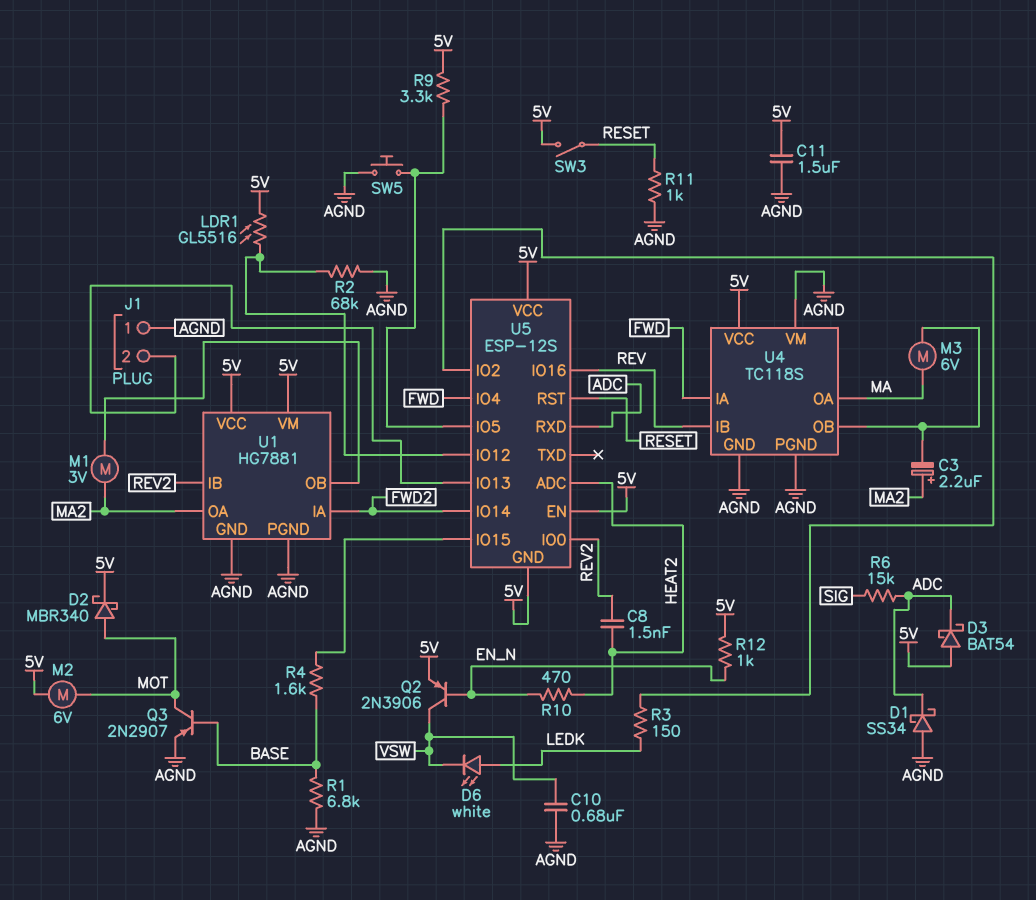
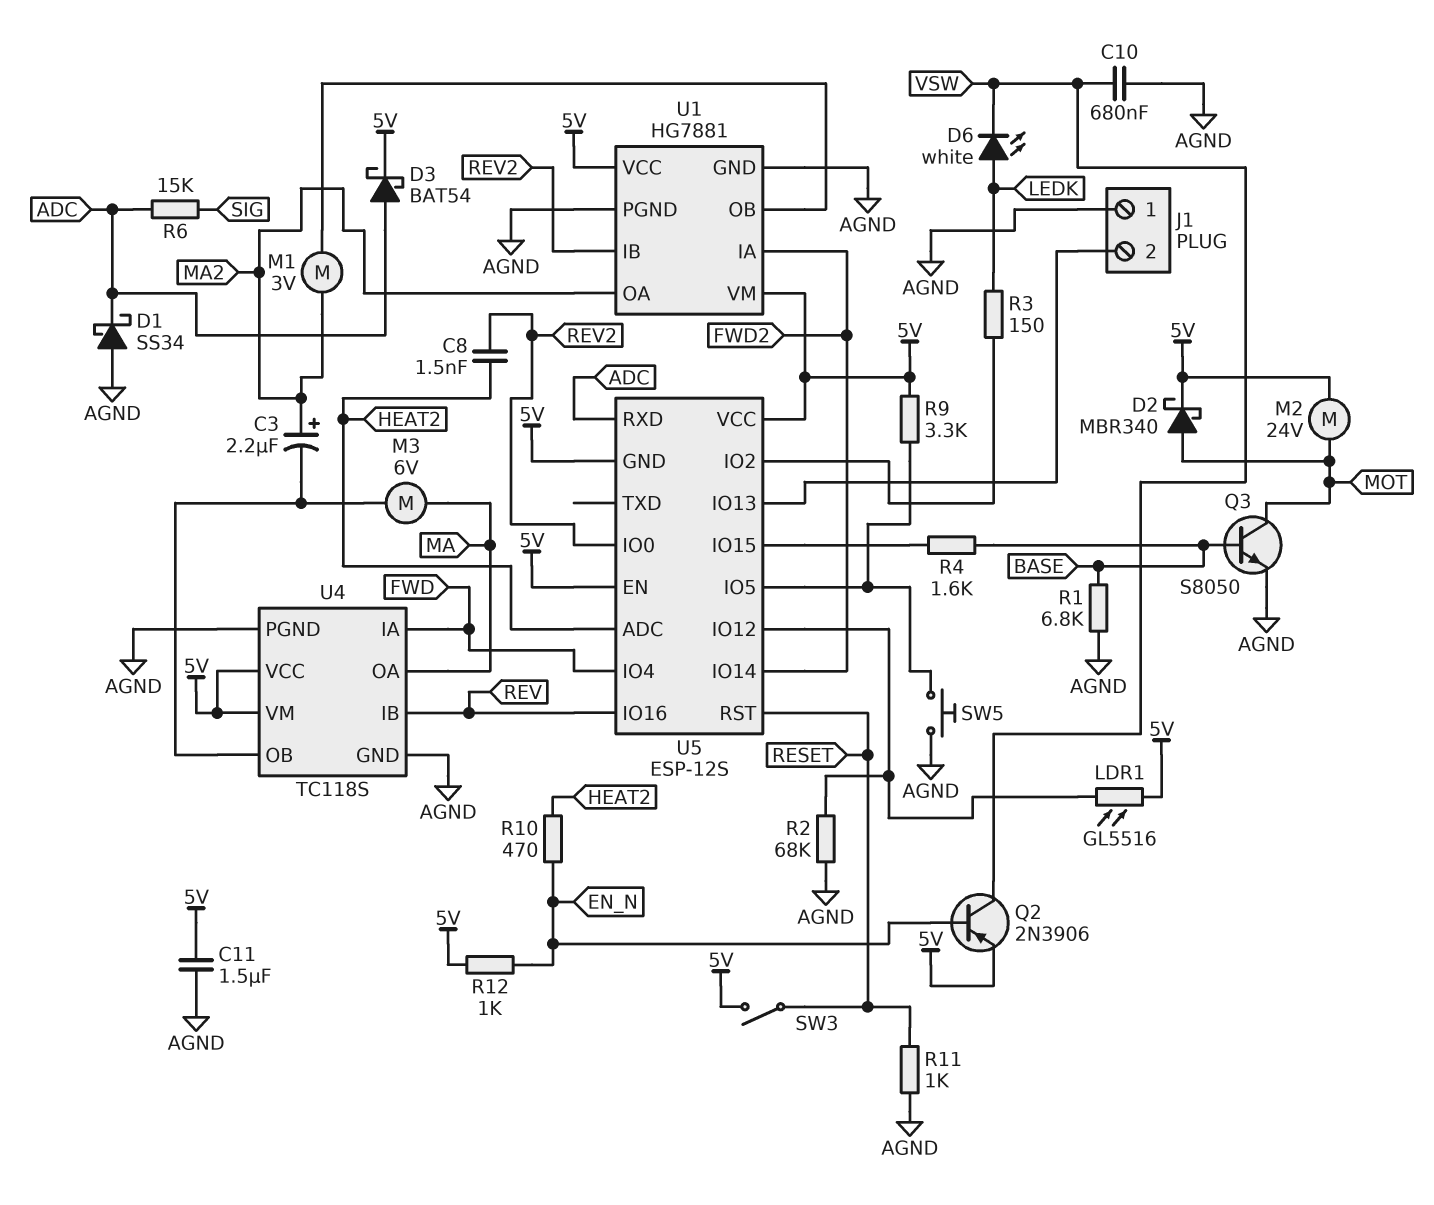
D3: schottky BAT54 (A 5V, K ADC) -> schottky BAT54 (A ADC, K 5V)
M2: motor 6V (5V, MOT) -> motor 24V (5V, MOT)
Q3: PNP 2N2907 (B BASE, C MOT, E AGND) -> NPN S8050 (B BASE, C MOT, E AGND)
U4 pin VM: AGND -> 5V

